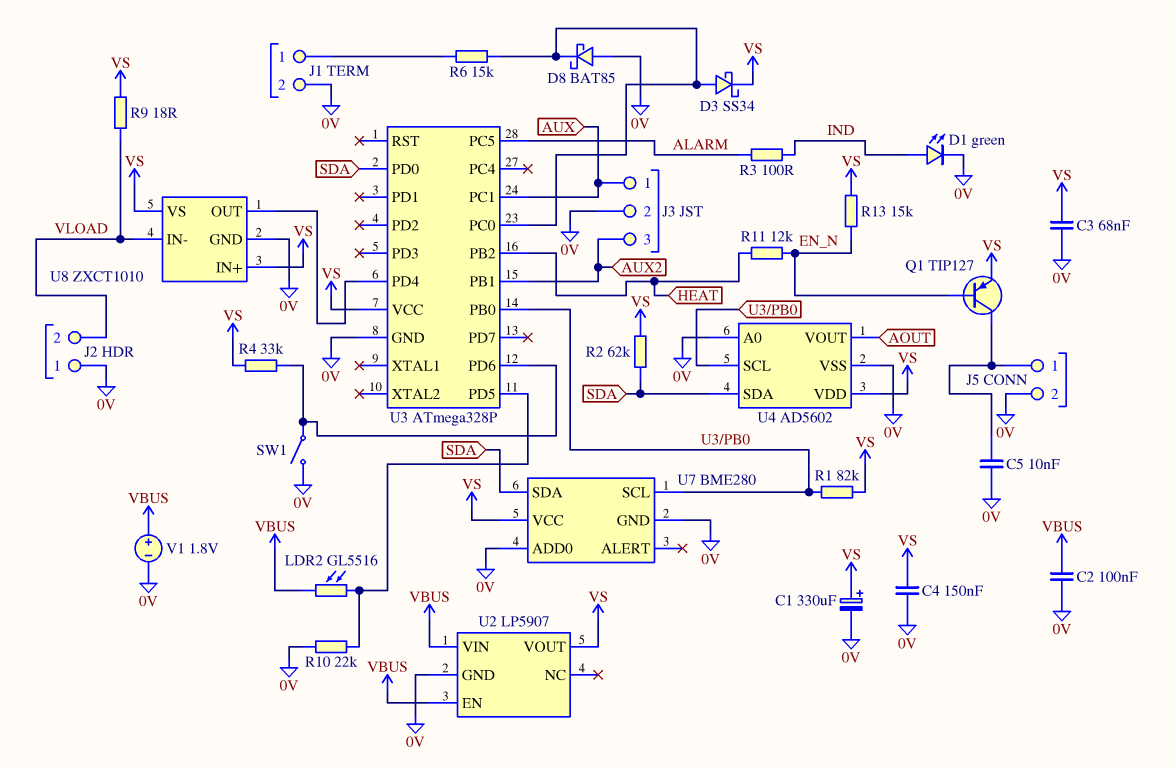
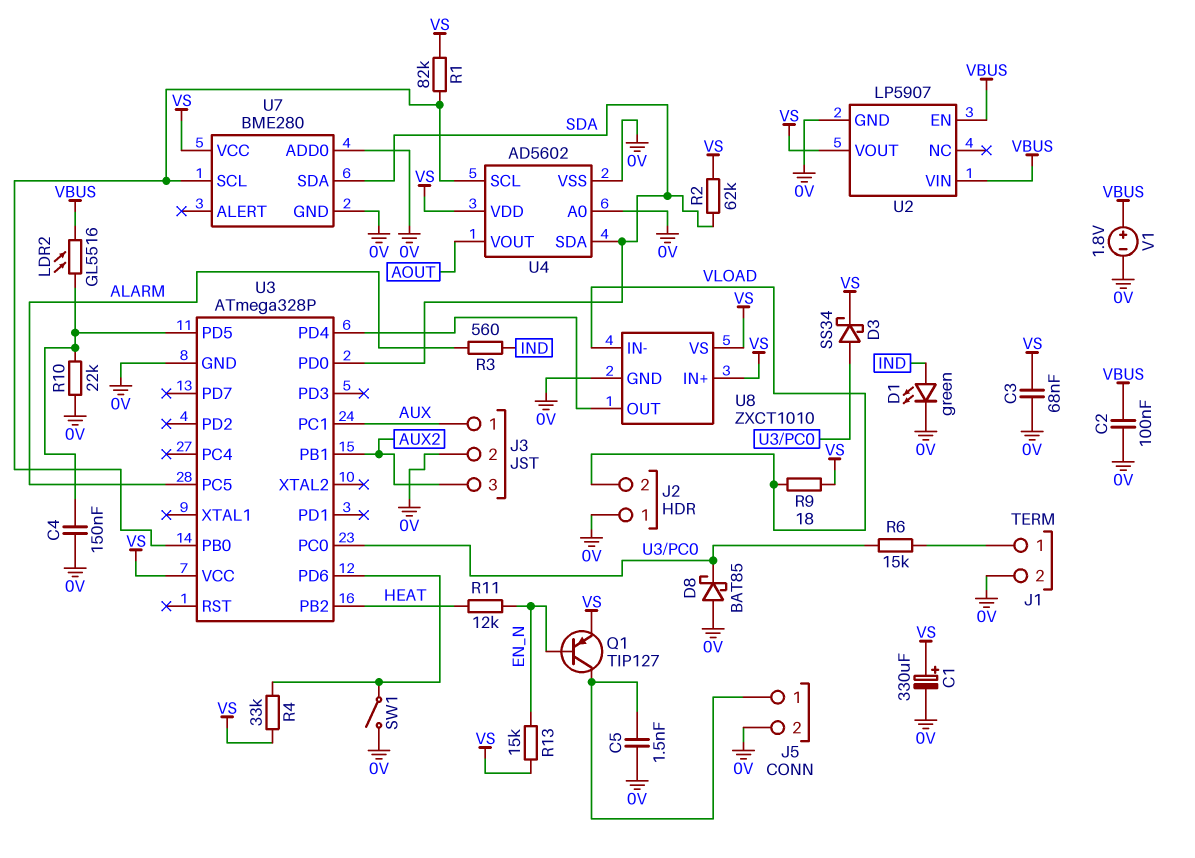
C4: 150nF (0V, VS) -> 150nF (0V, U3/PD5)
C5: 10nF (0V, J5/1) -> 1.5nF (0V, J5/1)
R3: 100 (ALARM, IND) -> 560 (ALARM, IND)

